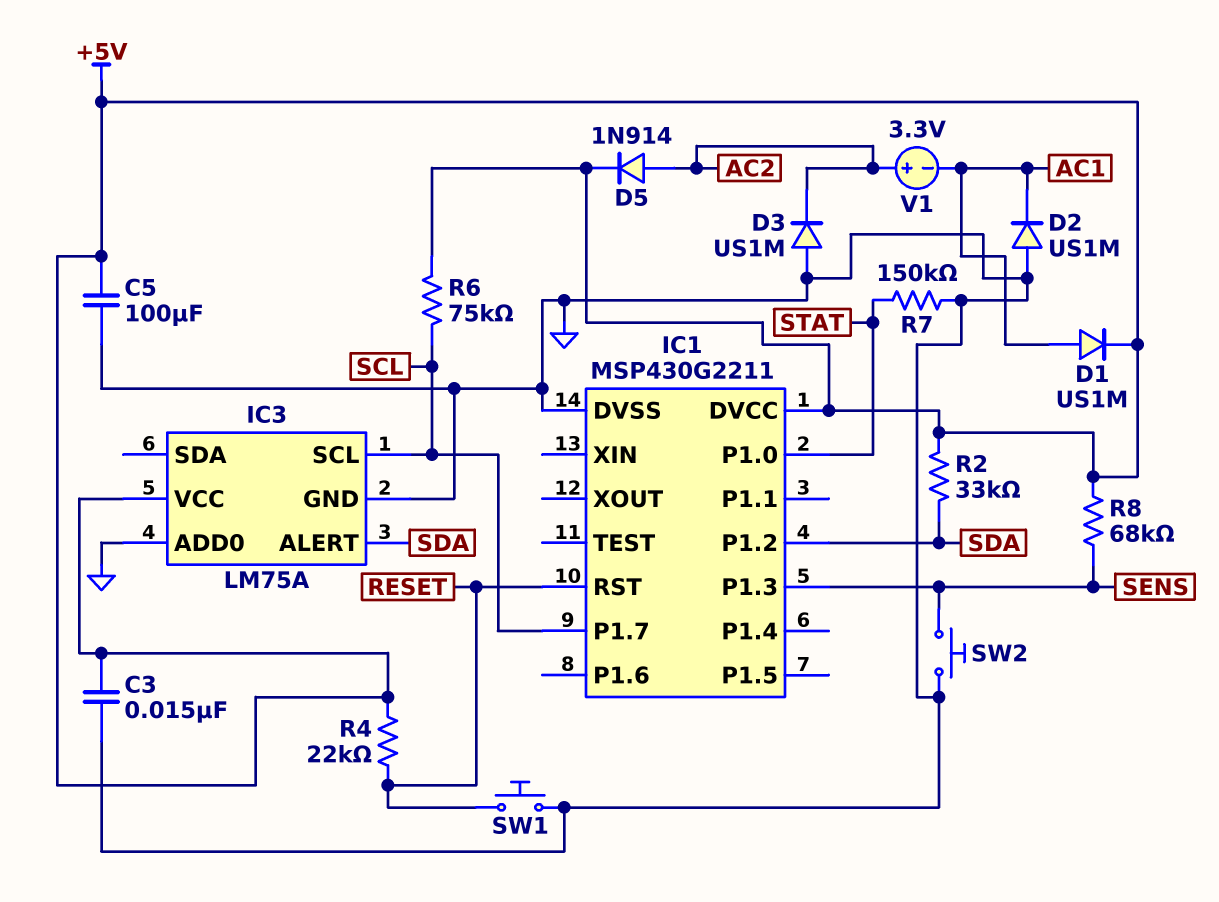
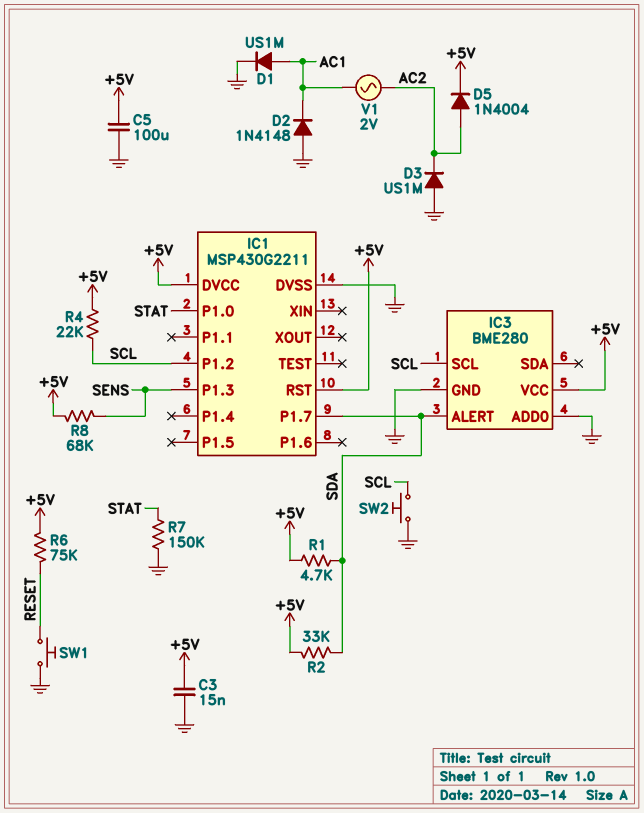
D1: diode US1M (A AC1, K +5V) -> diode US1M (A AC1, K GND)
D2: diode US1M (A GND, K AC1) -> diode 1N4148 (A GND, K AC1)
D5: diode 1N914 (A AC2, K +5V) -> diode 1N4004 (A AC2, K +5V)
IC1 pin P1.2: SDA -> SCL
IC1 pin P1.7: SCL -> SDA
IC1 pin RST: RESET -> +5V
IC3: LM75A -> BME280
R1: none -> 4.7k (+5V, SDA)
R4: 22k (+5V, RESET) -> 22k (+5V, SCL)
R6: 75k (+5V, SCL) -> 75k (+5V, RESET)
SW2: button (GND, SENS) -> button (GND, SCL)
V1: 3.3V (plus AC2, minus AC1) -> AC 2V (AC1, AC2)

